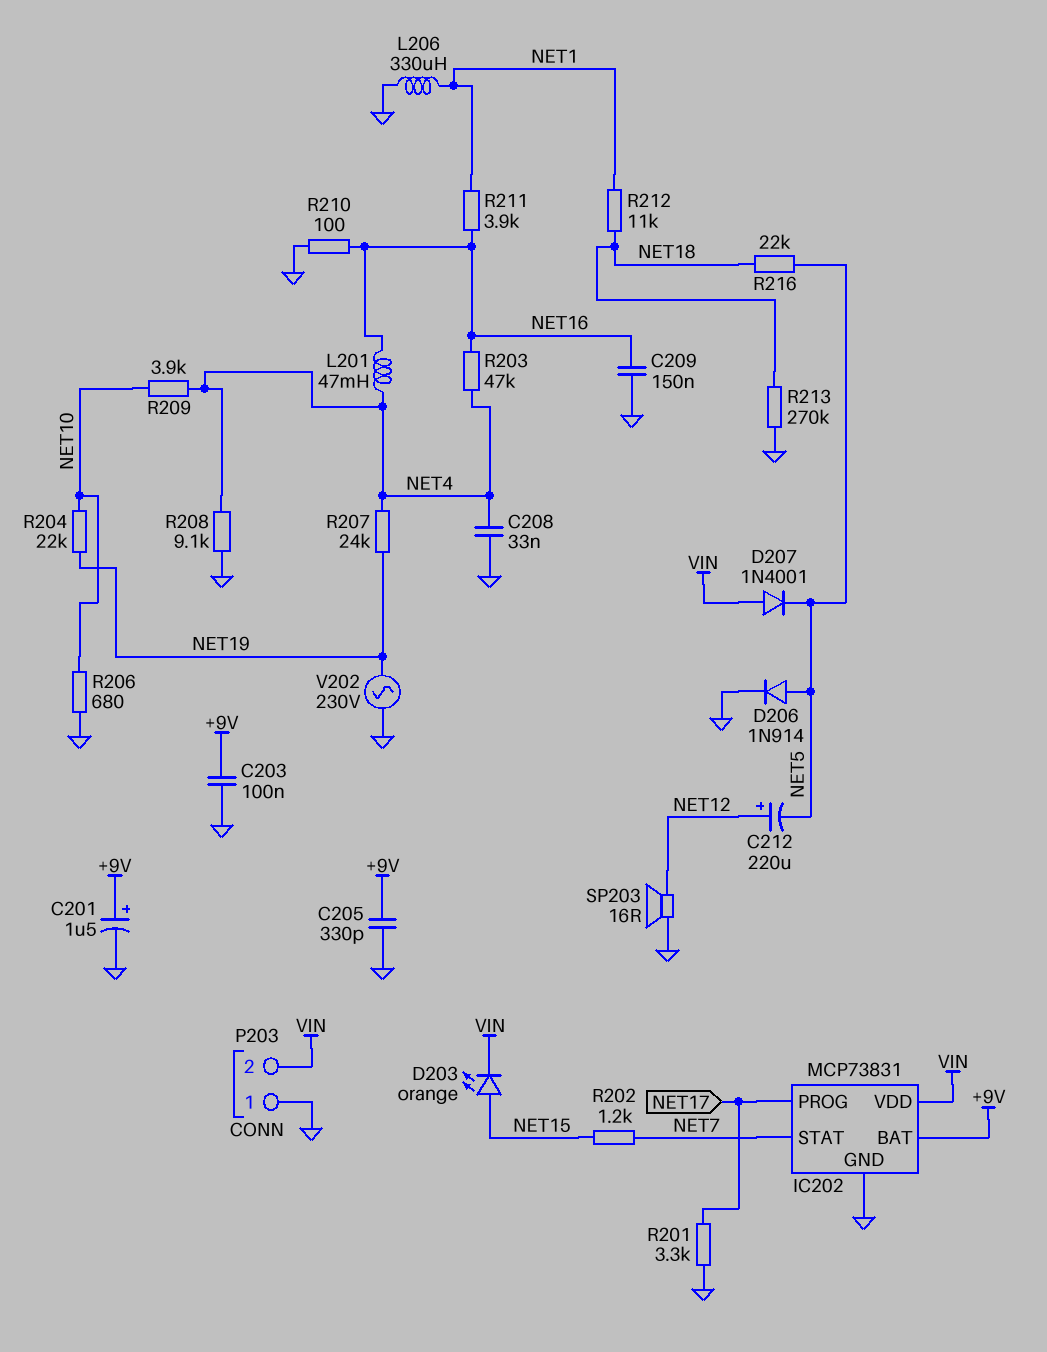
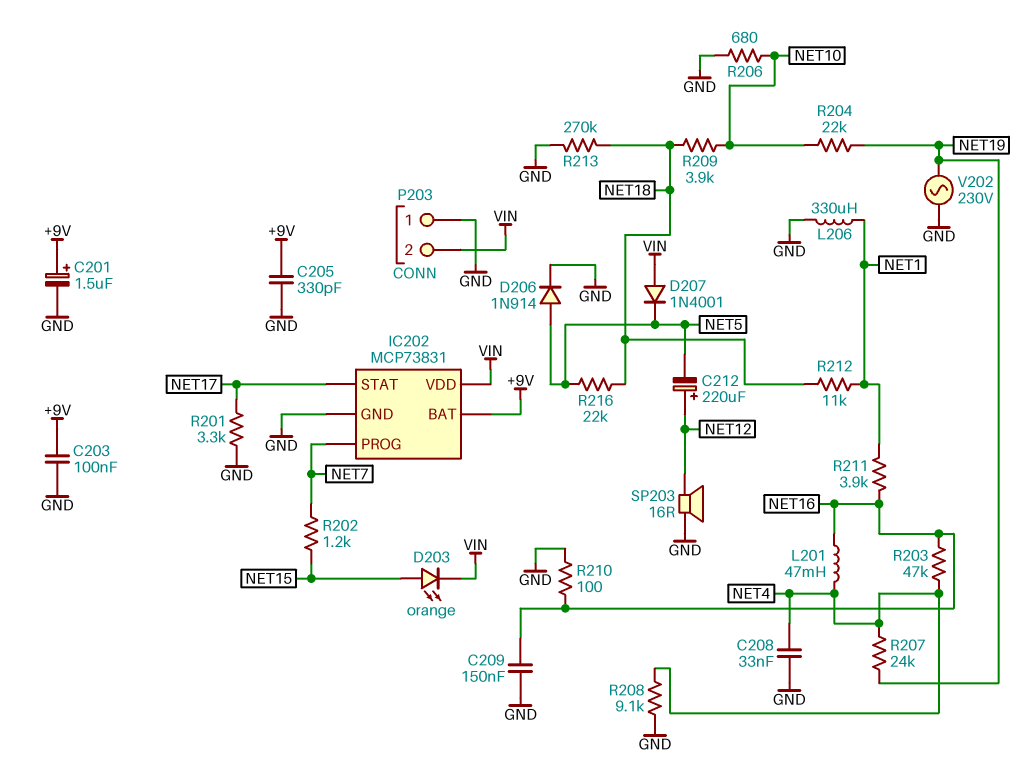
IC202 pin PROG: NET17 -> NET7
IC202 pin STAT: NET7 -> NET17
R209: 3.9k (NET4, NET10) -> 3.9k (NET10, NET18)

